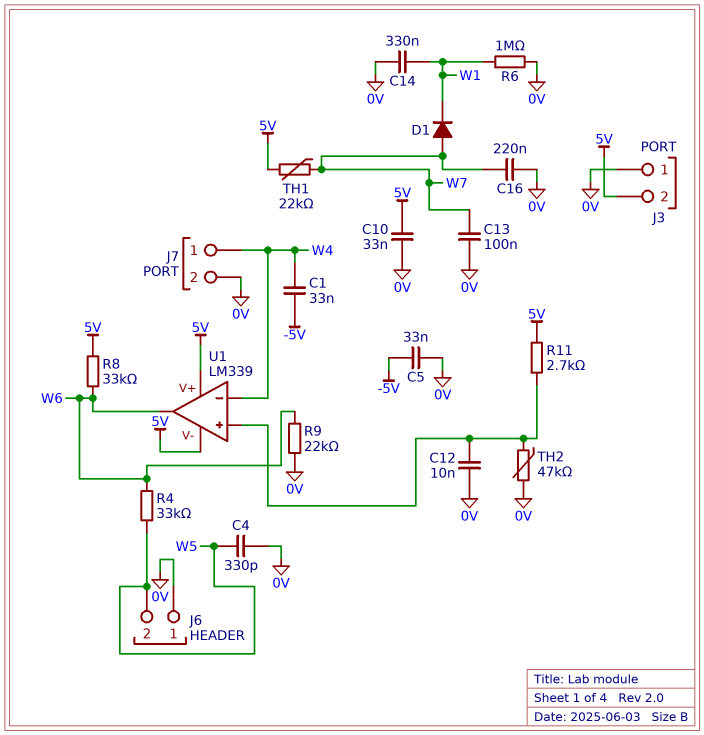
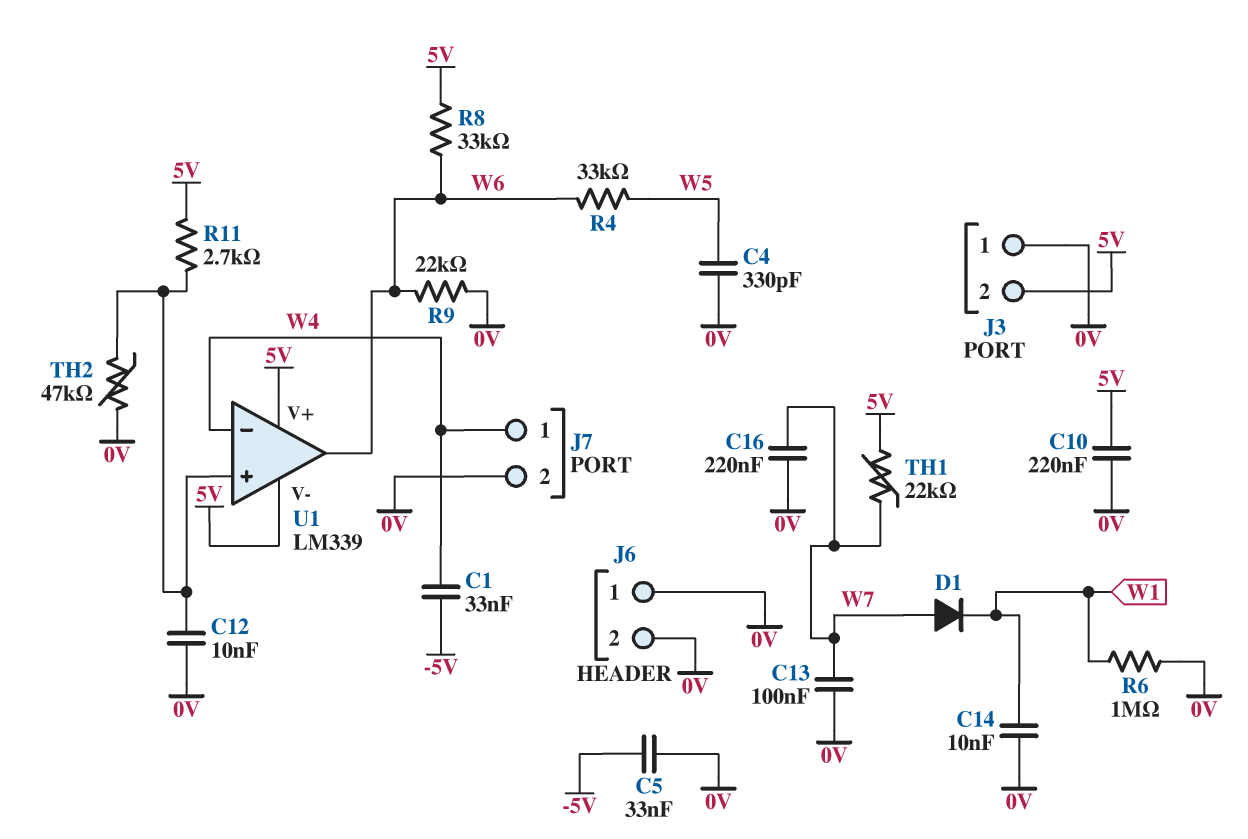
C10: 33nF (0V, 5V) -> 220nF (0V, 5V)
C14: 330nF (0V, W1) -> 10nF (0V, W1)
J6 pin 2: W5 -> 0V

